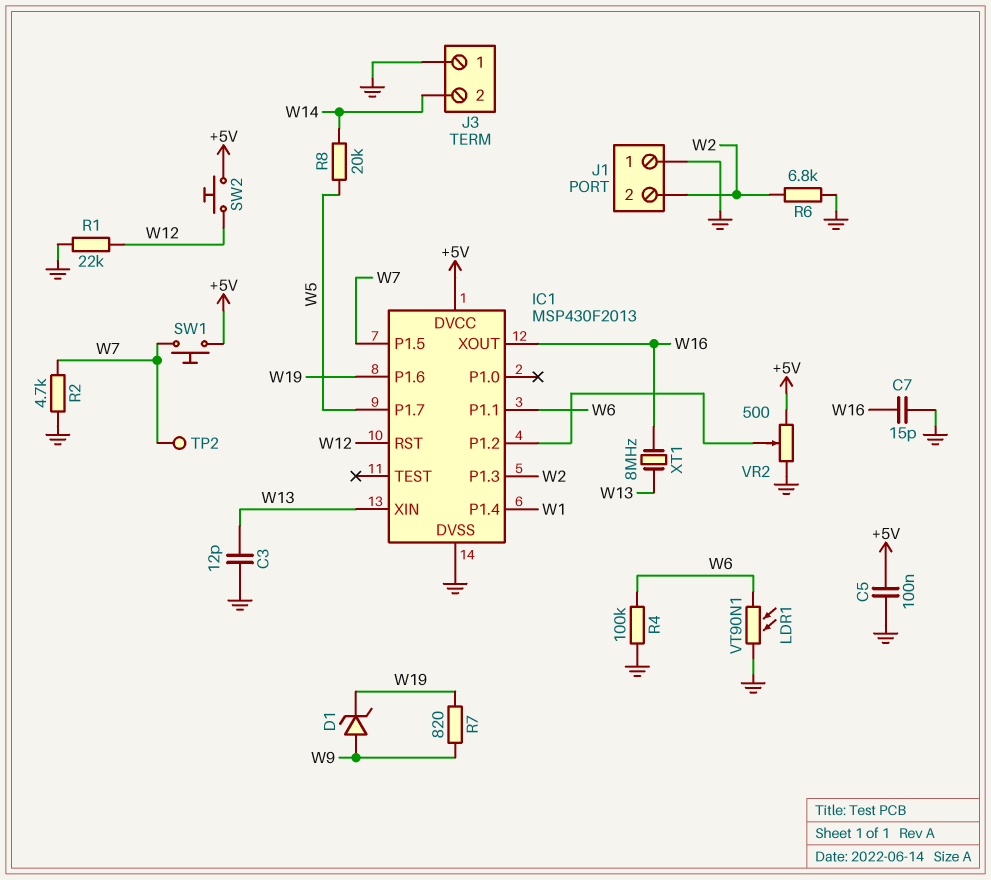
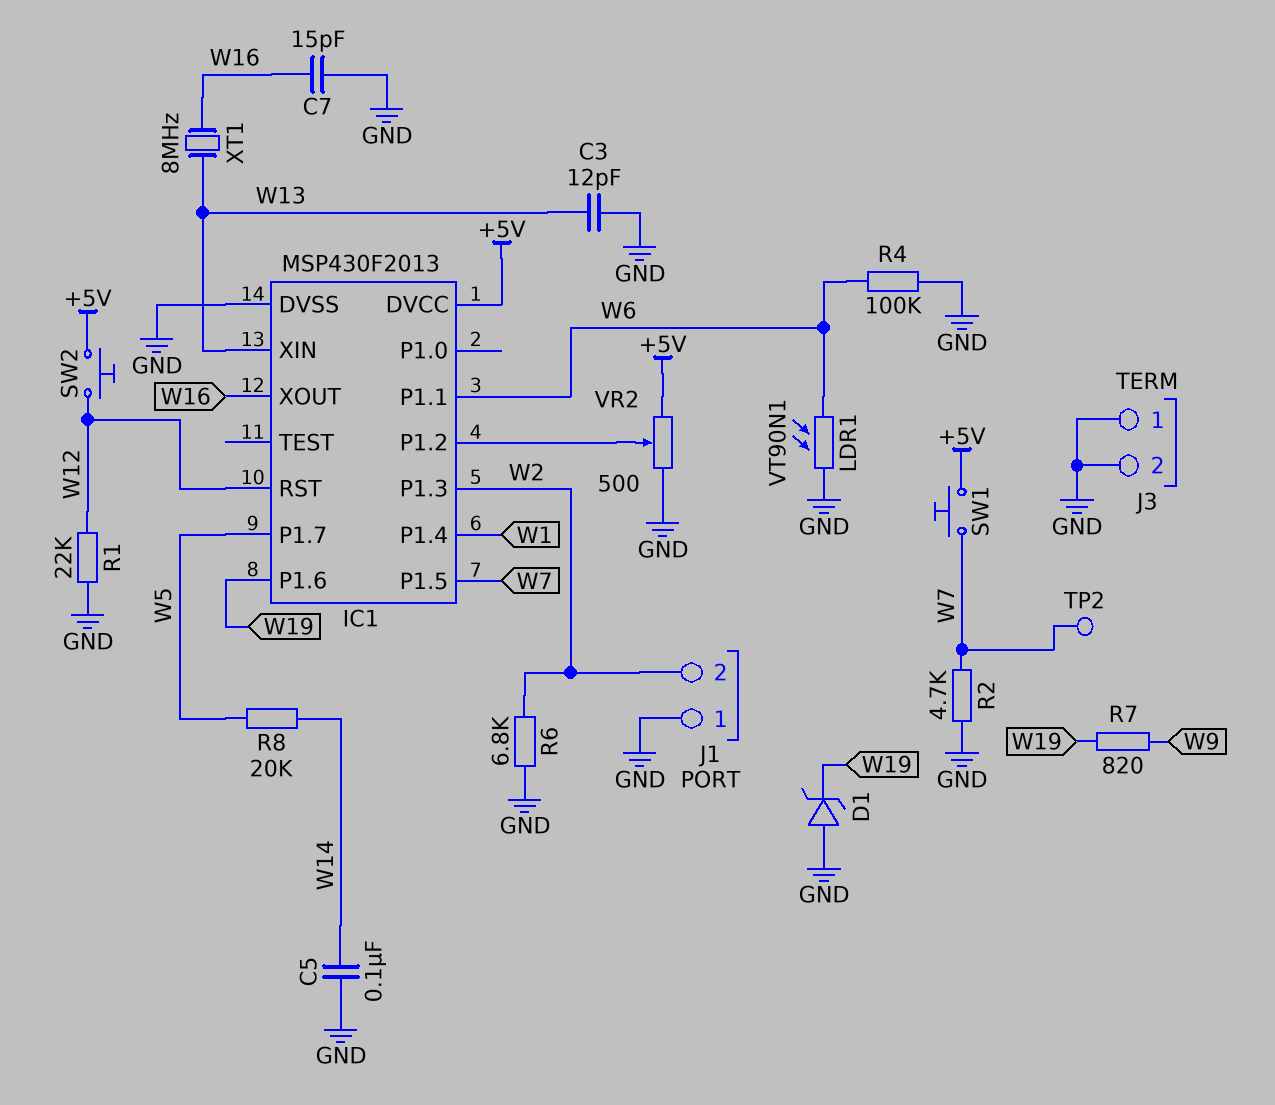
C5: 100nF (+5V, GND) -> 100nF (GND, W14)
D1: zener (A W9, K W19) -> zener (A GND, K W19)
J3 pin 2: W14 -> GND

